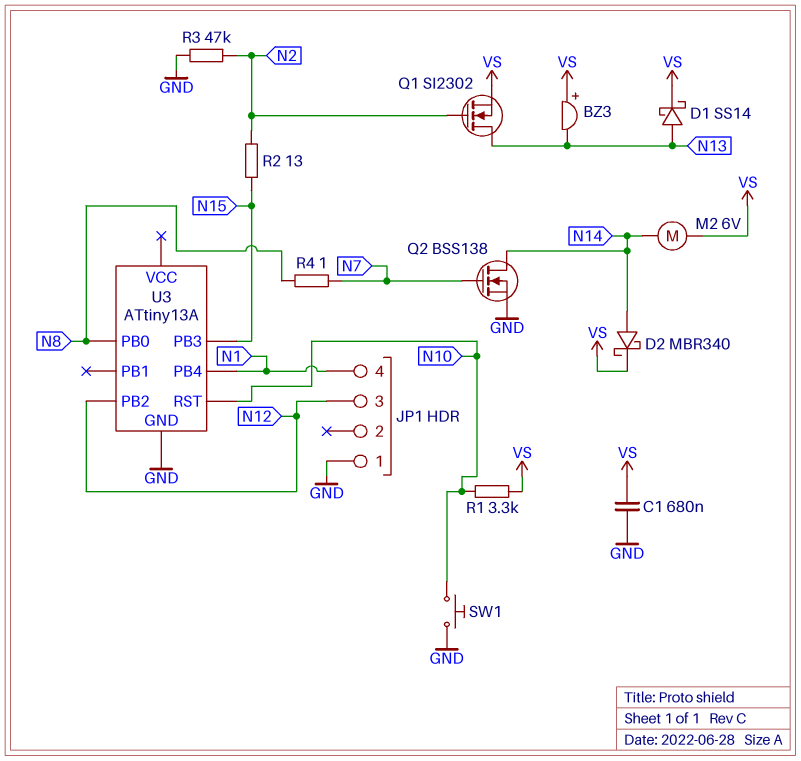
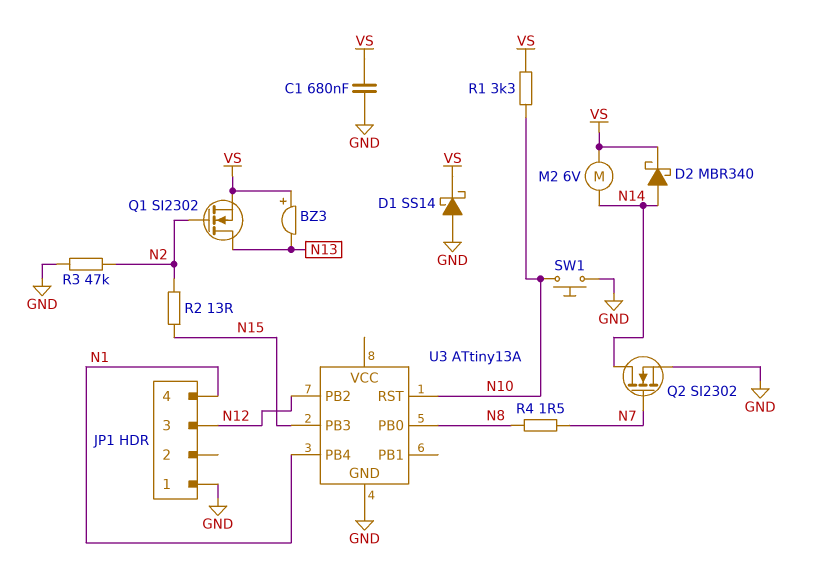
D1: schottky SS14 (A N13, K VS) -> schottky SS14 (A GND, K VS)
Q2: NMOS BSS138 (G N7, D N14, S GND) -> NMOS SI2302 (G N7, D N14, S GND)
R4: 1 (N7, N8) -> 1.5 (N7, N8)

